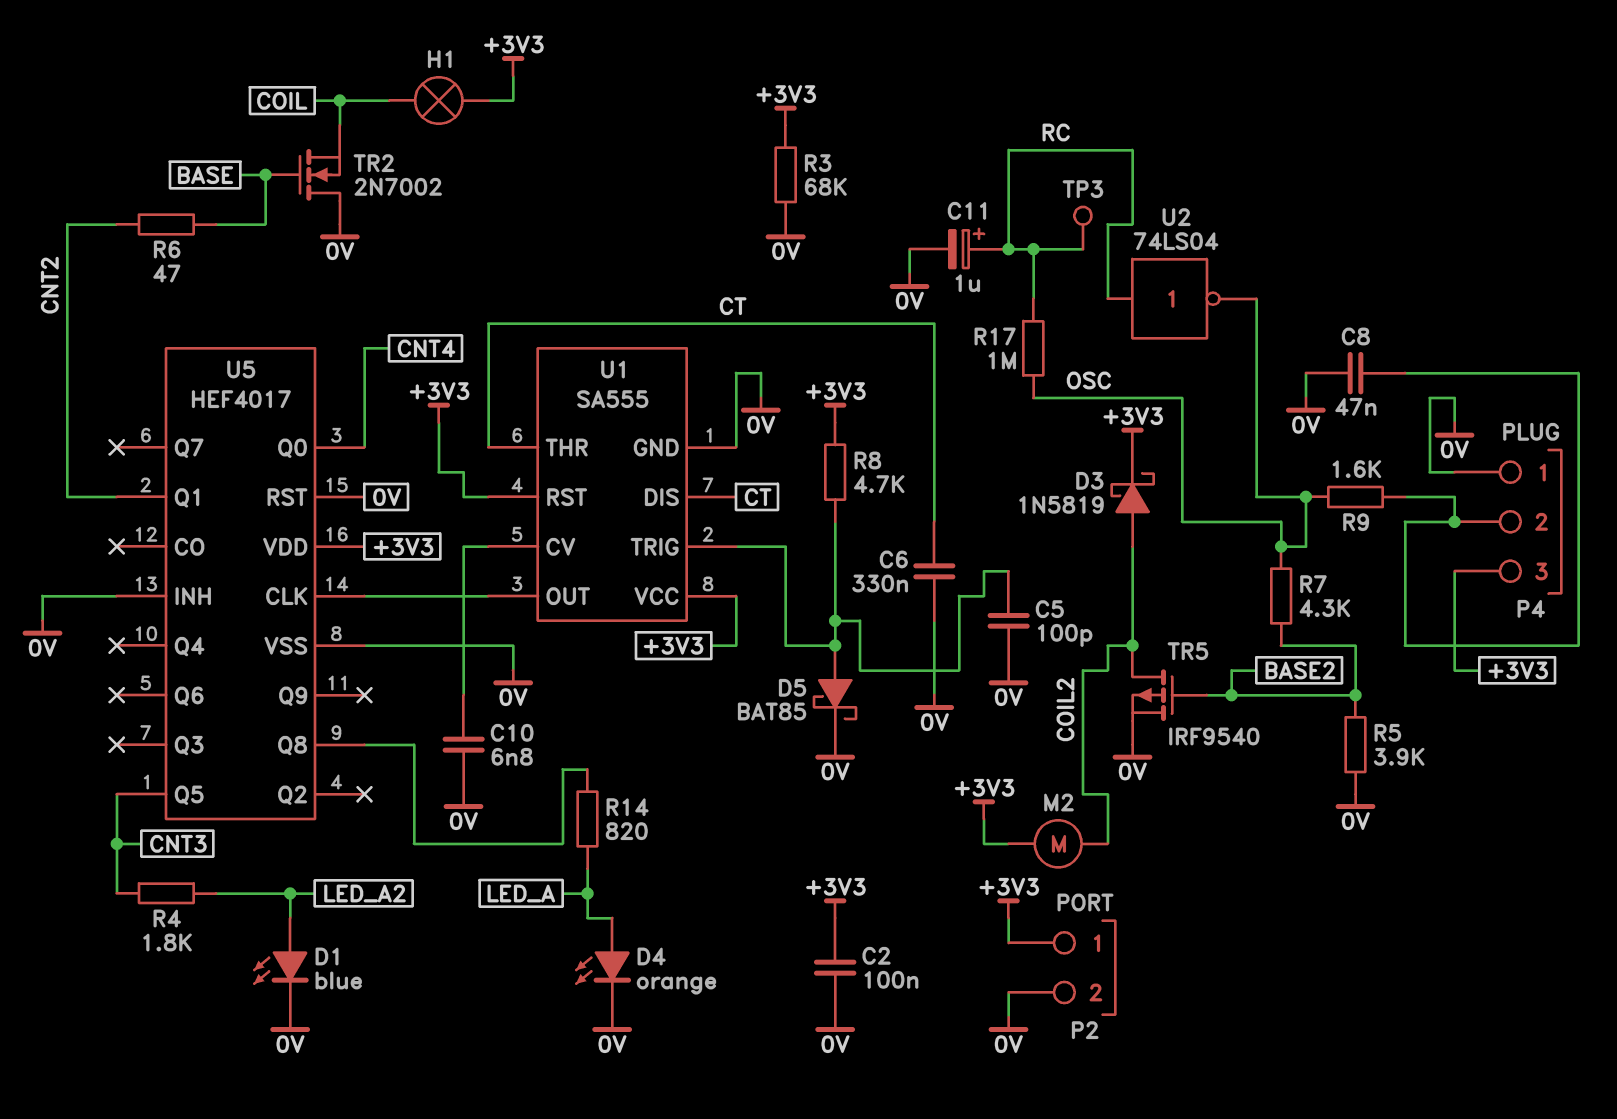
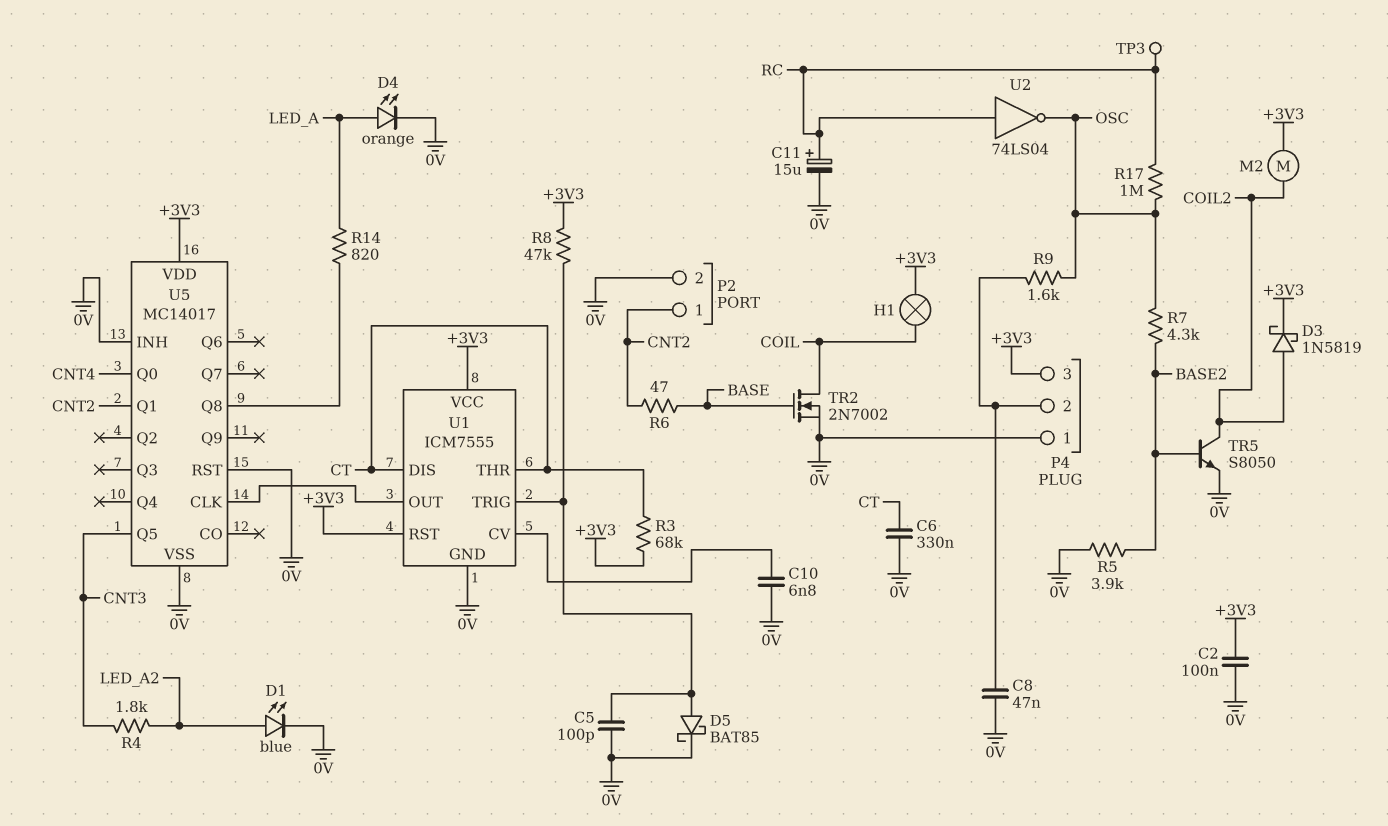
C11: 1uF (plus RC, minus 0V) -> 15uF (plus RC, minus 0V)
P2 pin 1: +3V3 -> CNT2
R3: 68k (+3V3, 0V) -> 68k (+3V3, CT)
R8: 4.7k (+3V3, U1/TRIG) -> 47k (+3V3, U1/TRIG)
TR2: NMOS 2N7002 (G BASE, D 0V, S COIL) -> NMOS 2N7002 (G BASE, D COIL, S 0V)
TR5: PMOS IRF9540 (G BASE2, D COIL2, S 0V) -> NPN S8050 (B BASE2, C COIL2, E 0V)
U1: SA555 -> ICM7555
U5: HEF4017 -> MC14017

